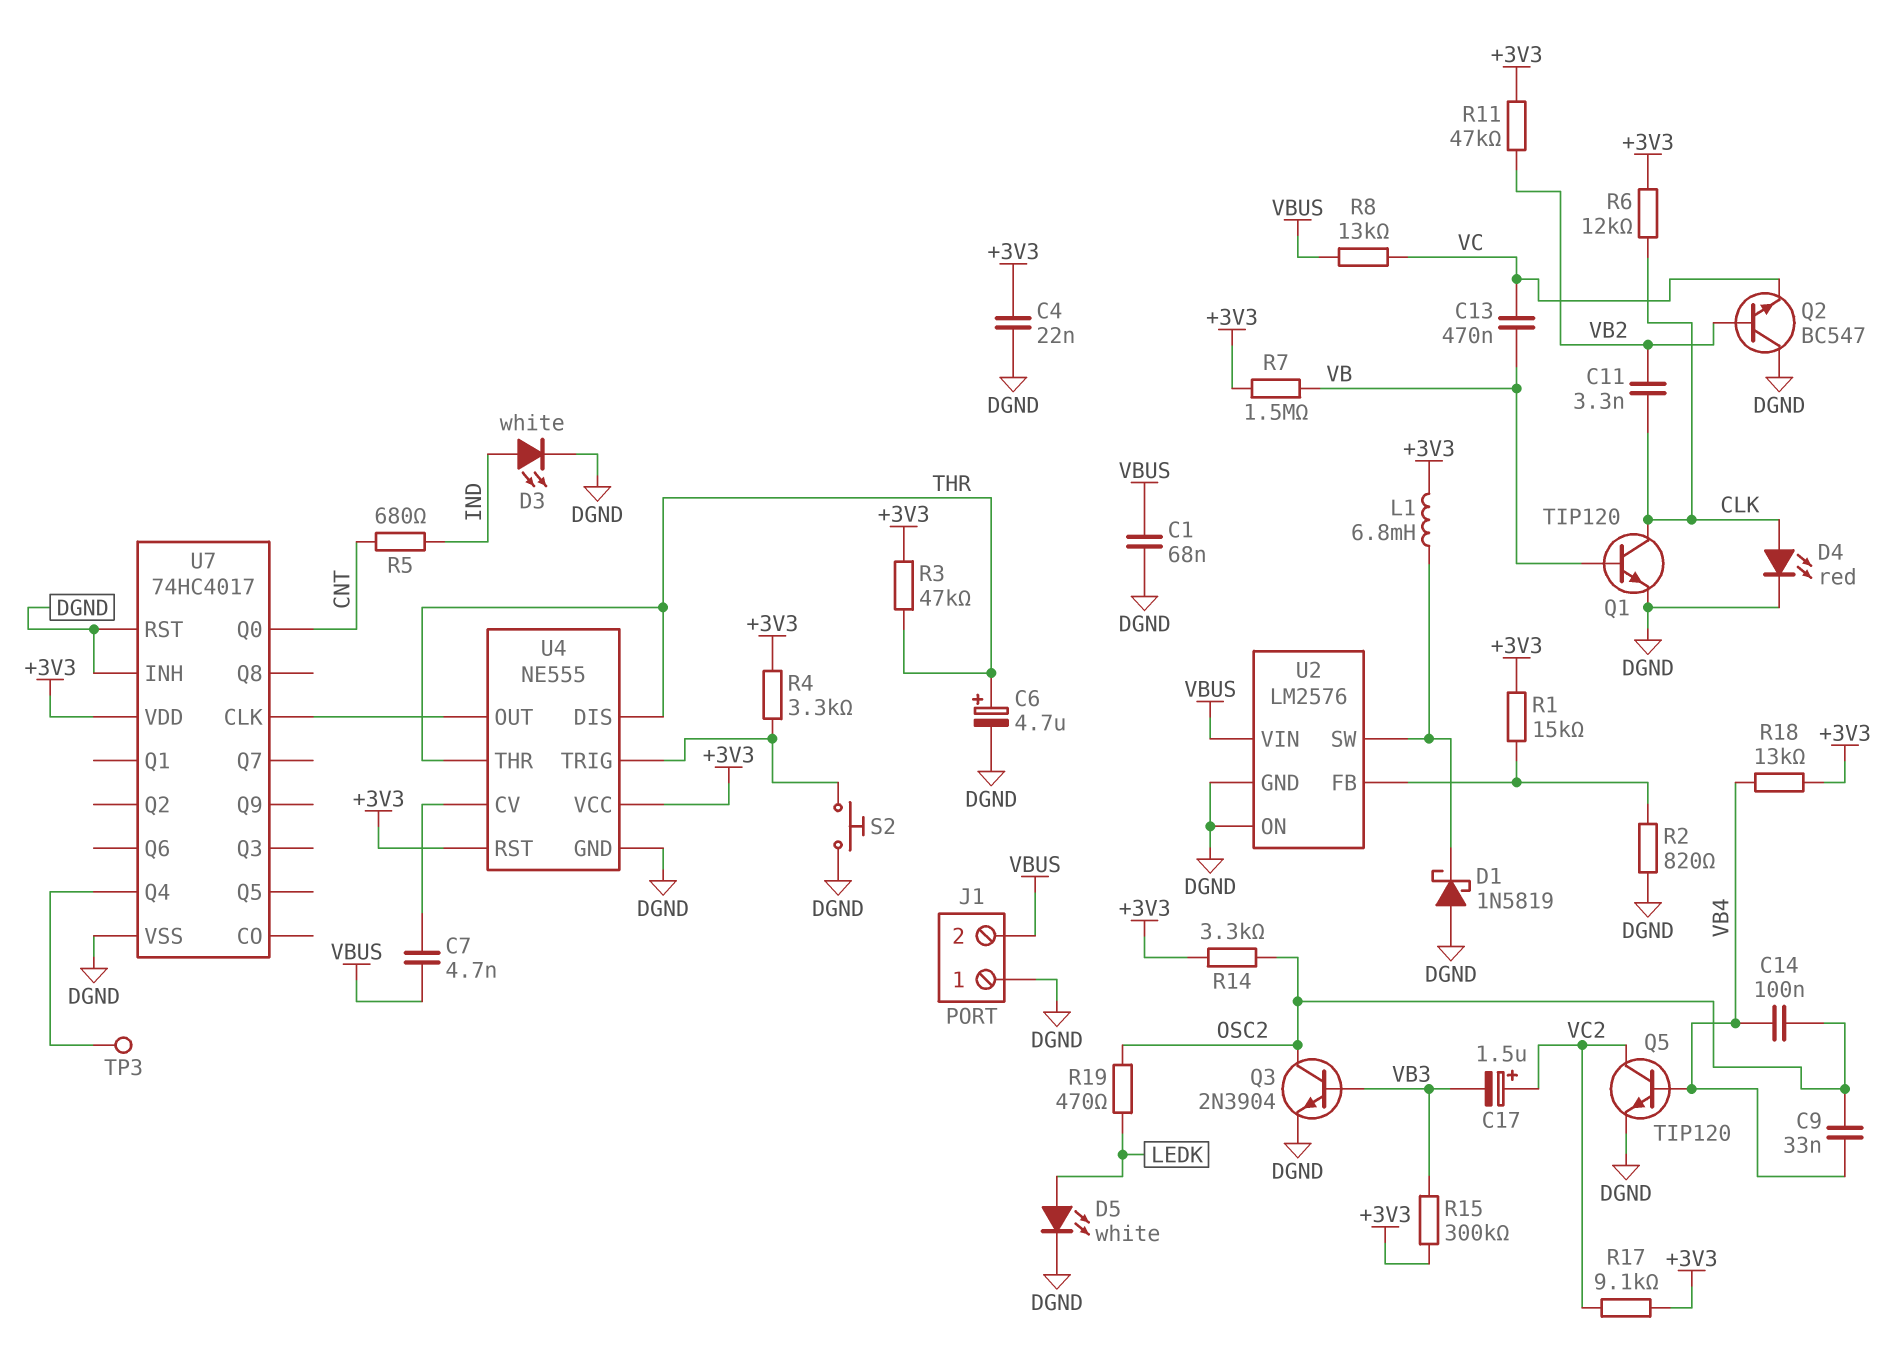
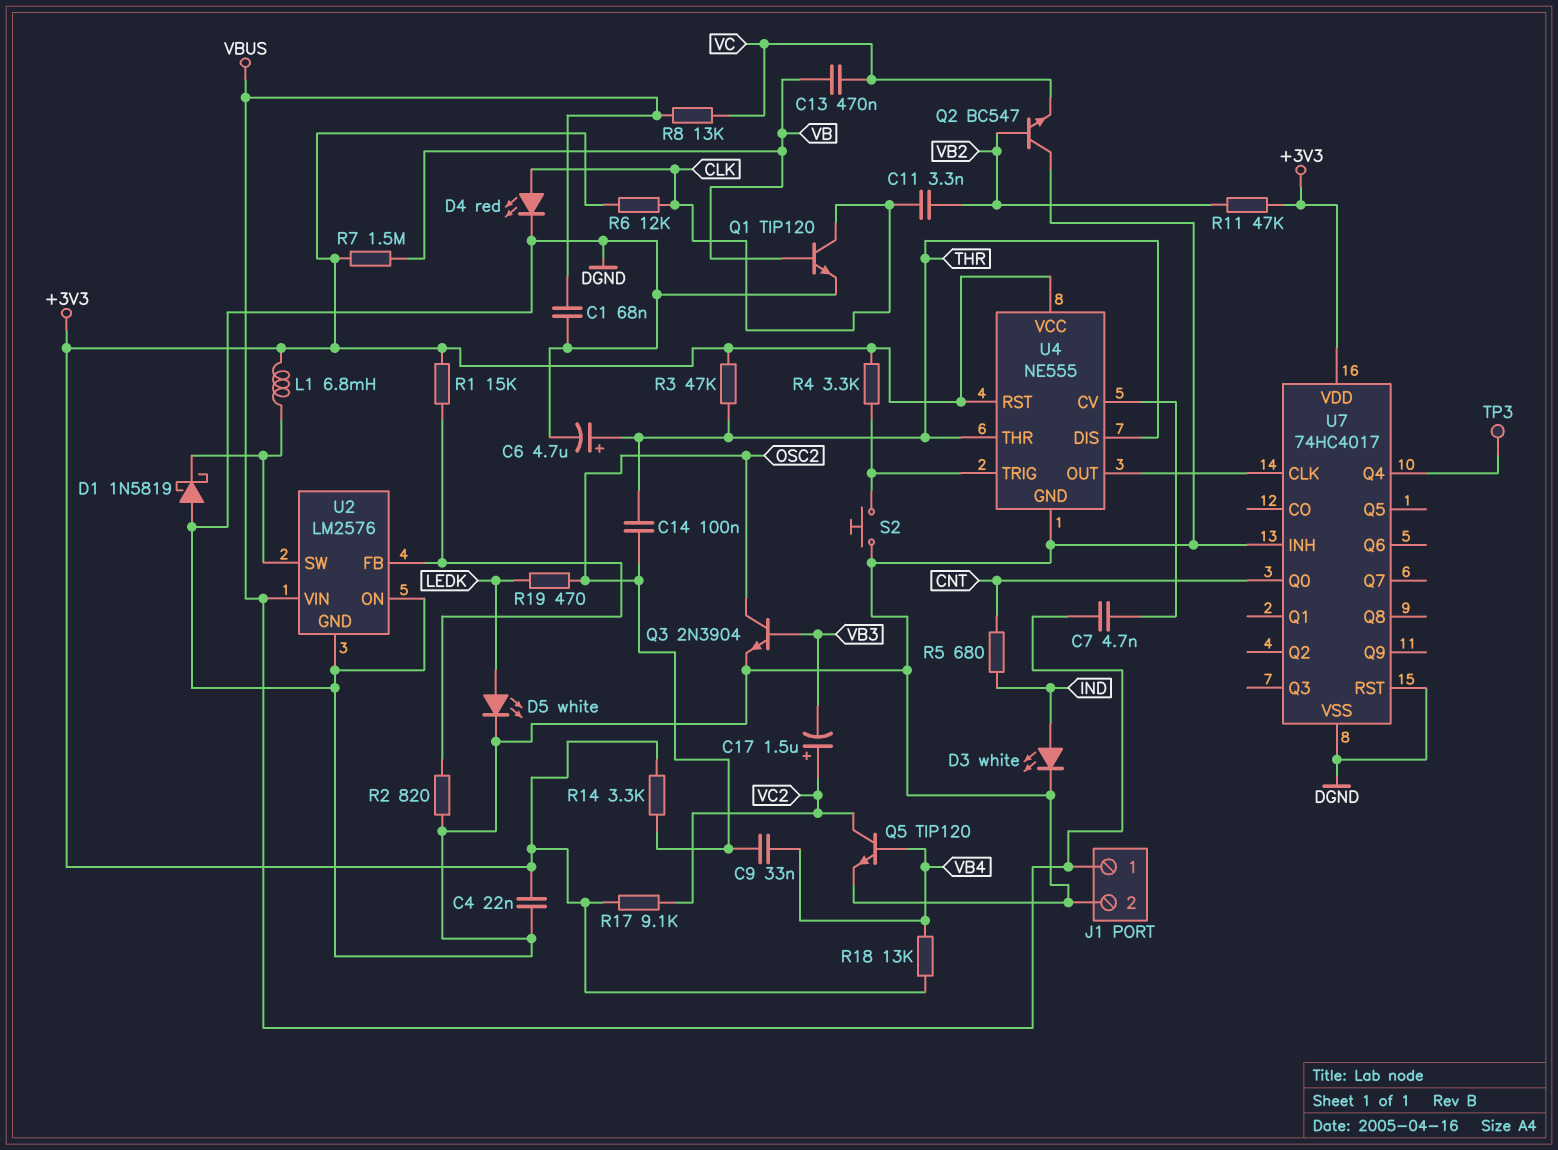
C14: 100nF (OSC2, VB4) -> 100nF (OSC2, THR)
J1 pin 1: DGND -> VBUS
J1 pin 2: VBUS -> DGND
R15: 300k (+3V3, VB3) -> none

